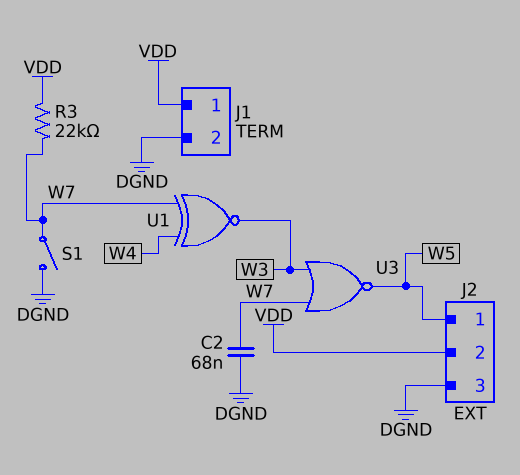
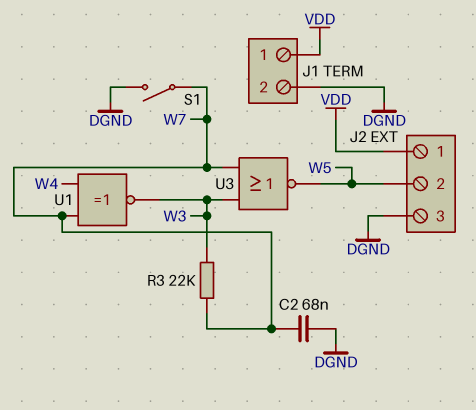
J2 pin 1: W5 -> VDD
J2 pin 2: VDD -> W5
R3: 22k (VDD, W7) -> 22k (W3, W7)

